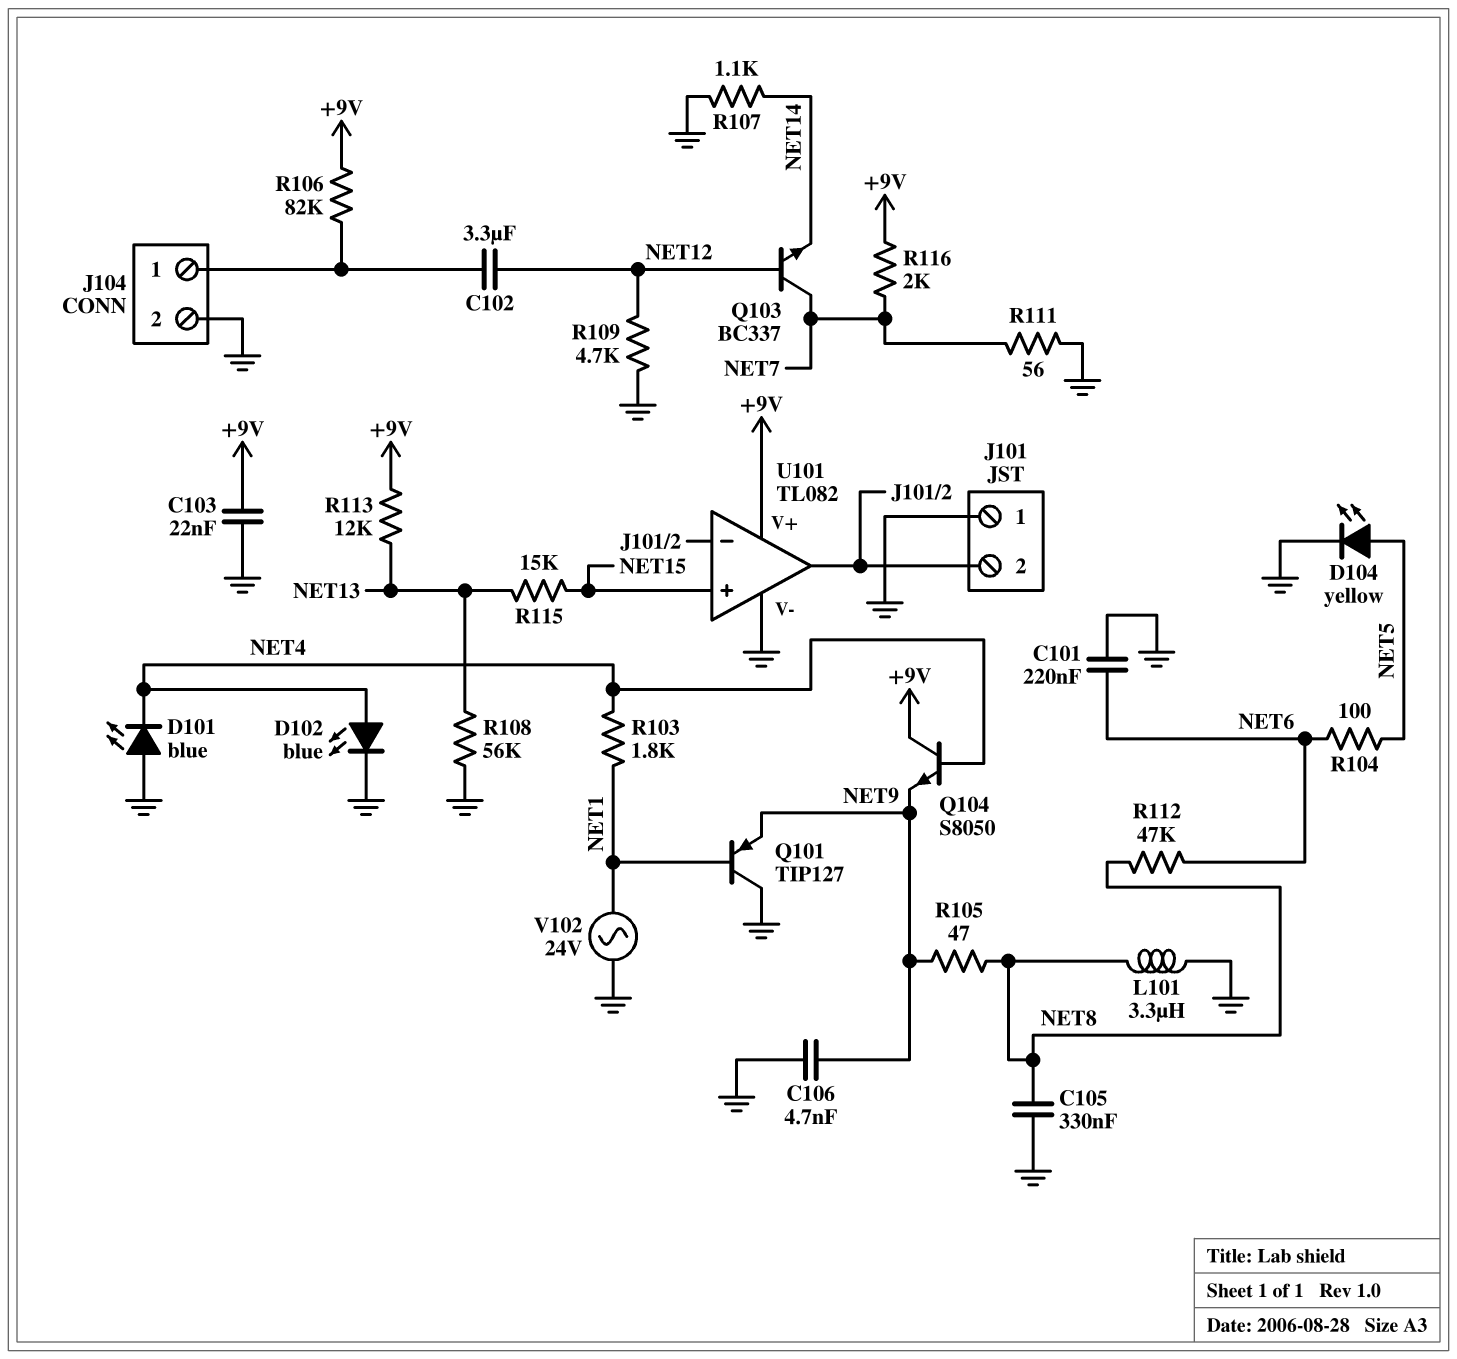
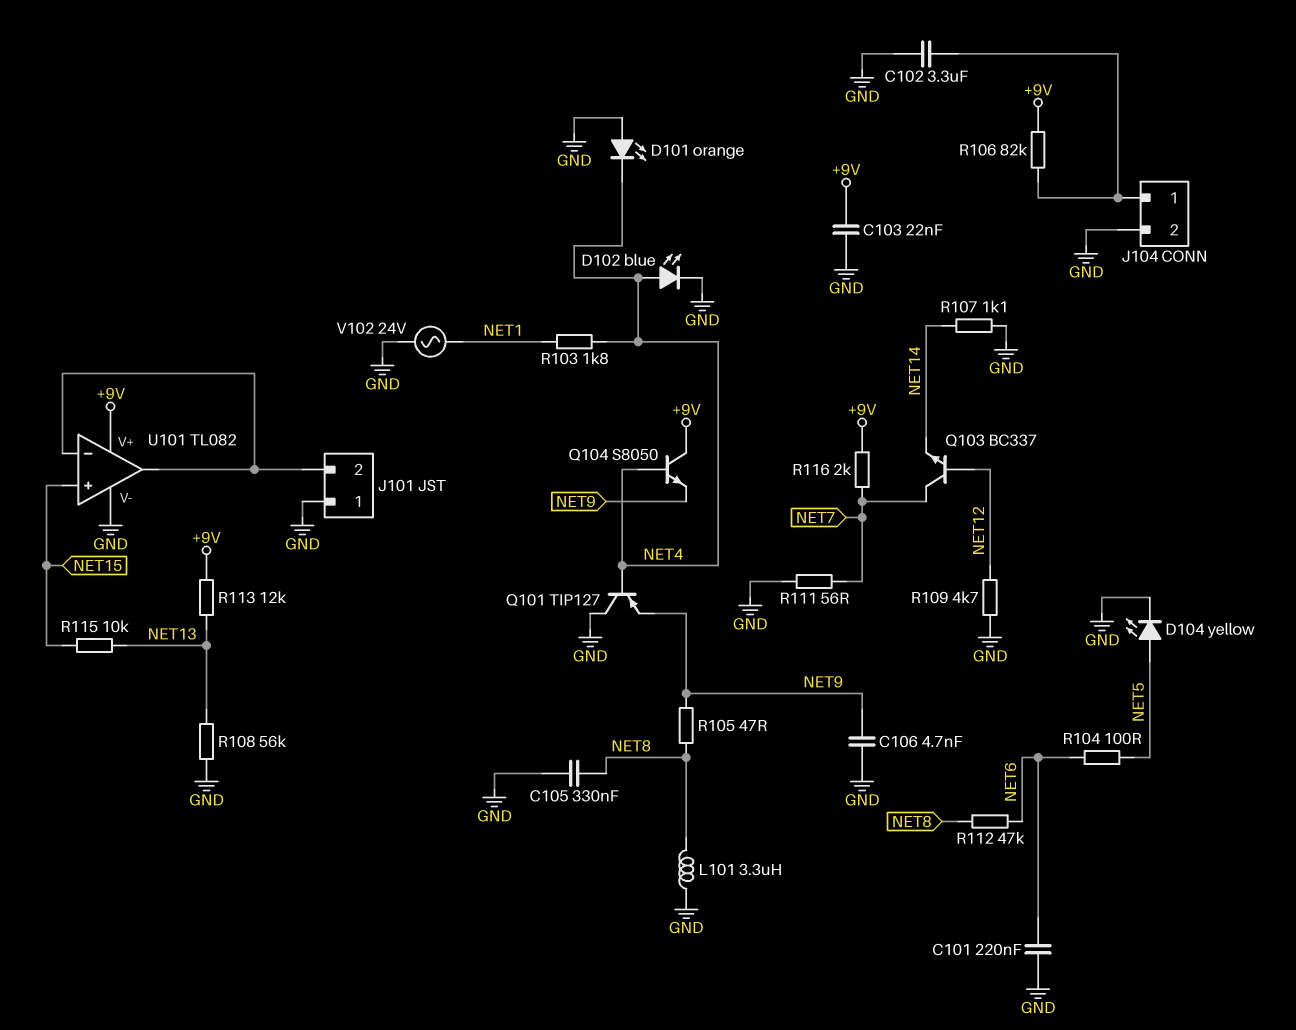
C102: 3.3uF (J104/1, NET12) -> 3.3uF (GND, J104/1)
D101: LED blue (A GND, K NET4) -> LED orange (A GND, K NET4)
Q101: PNP TIP127 (B NET1, C GND, E NET9) -> PNP TIP127 (B NET4, C GND, E NET9)
R115: 15k (NET13, NET15) -> 10k (NET13, NET15)

